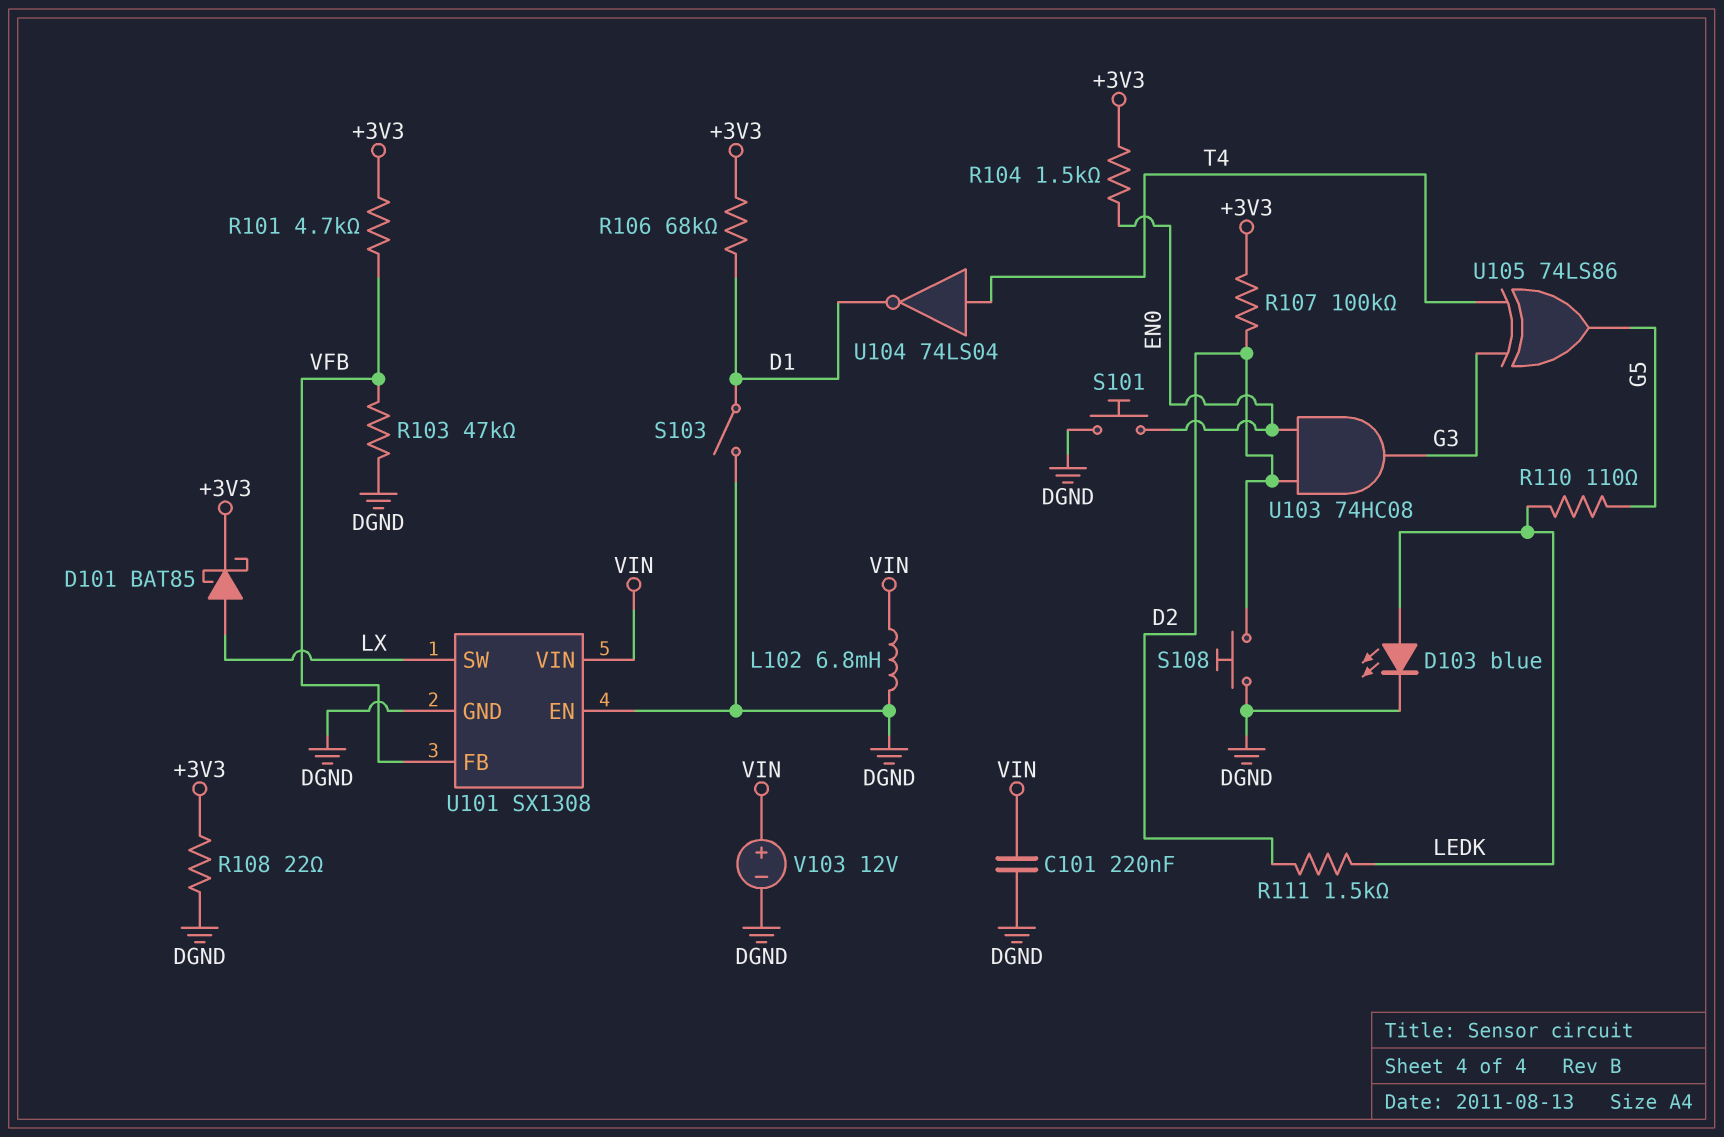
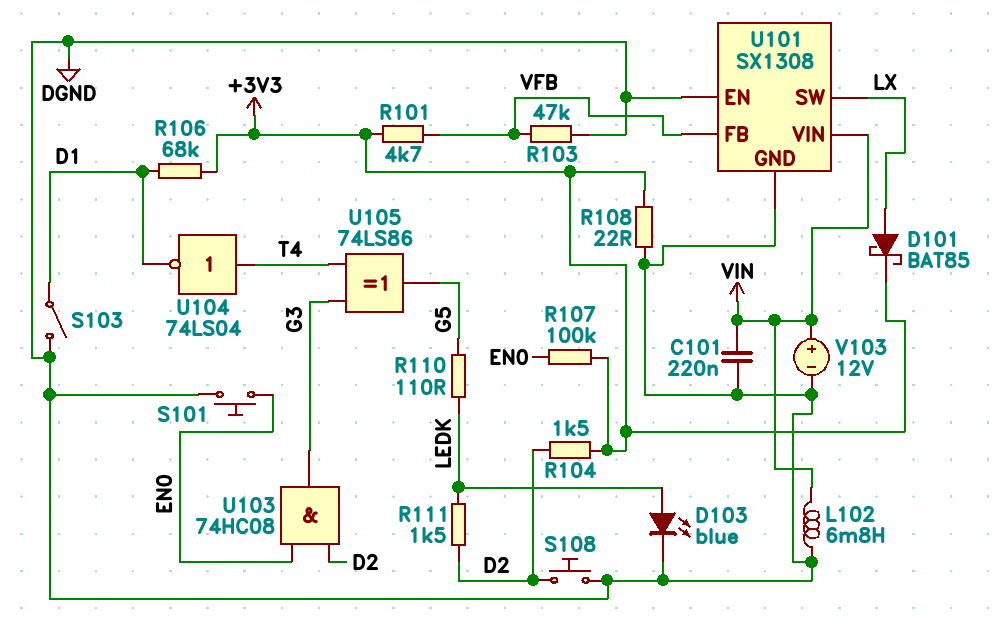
R104: 1.5k (+3V3, EN0) -> 1.5k (+3V3, D2)
R107: 100k (+3V3, D2) -> 100k (+3V3, EN0)

